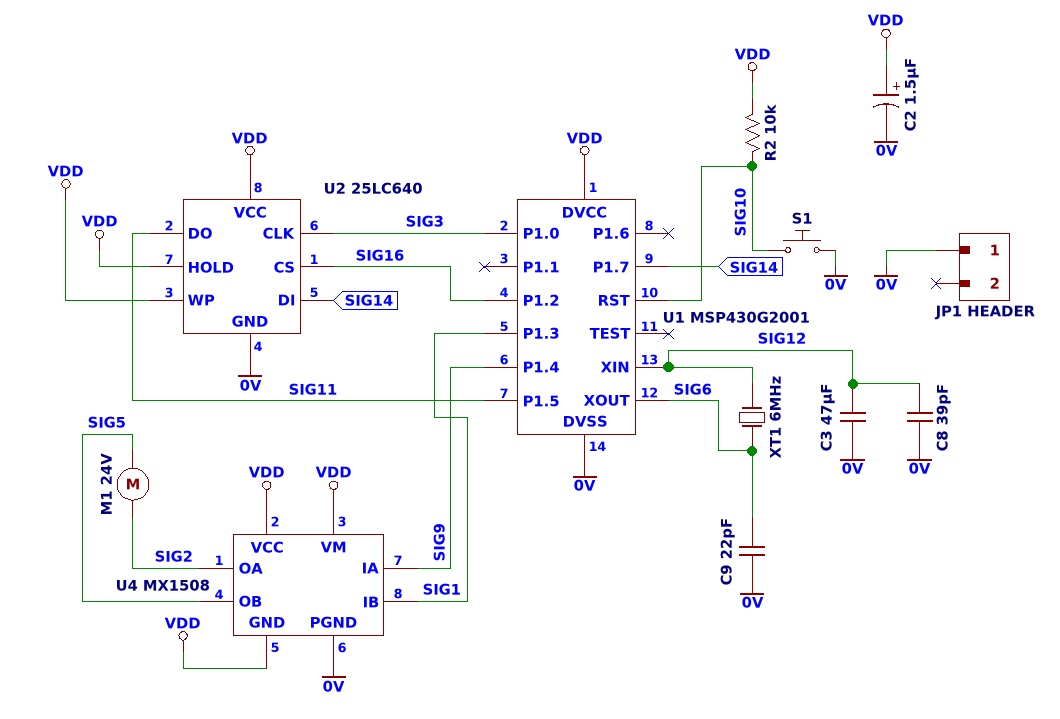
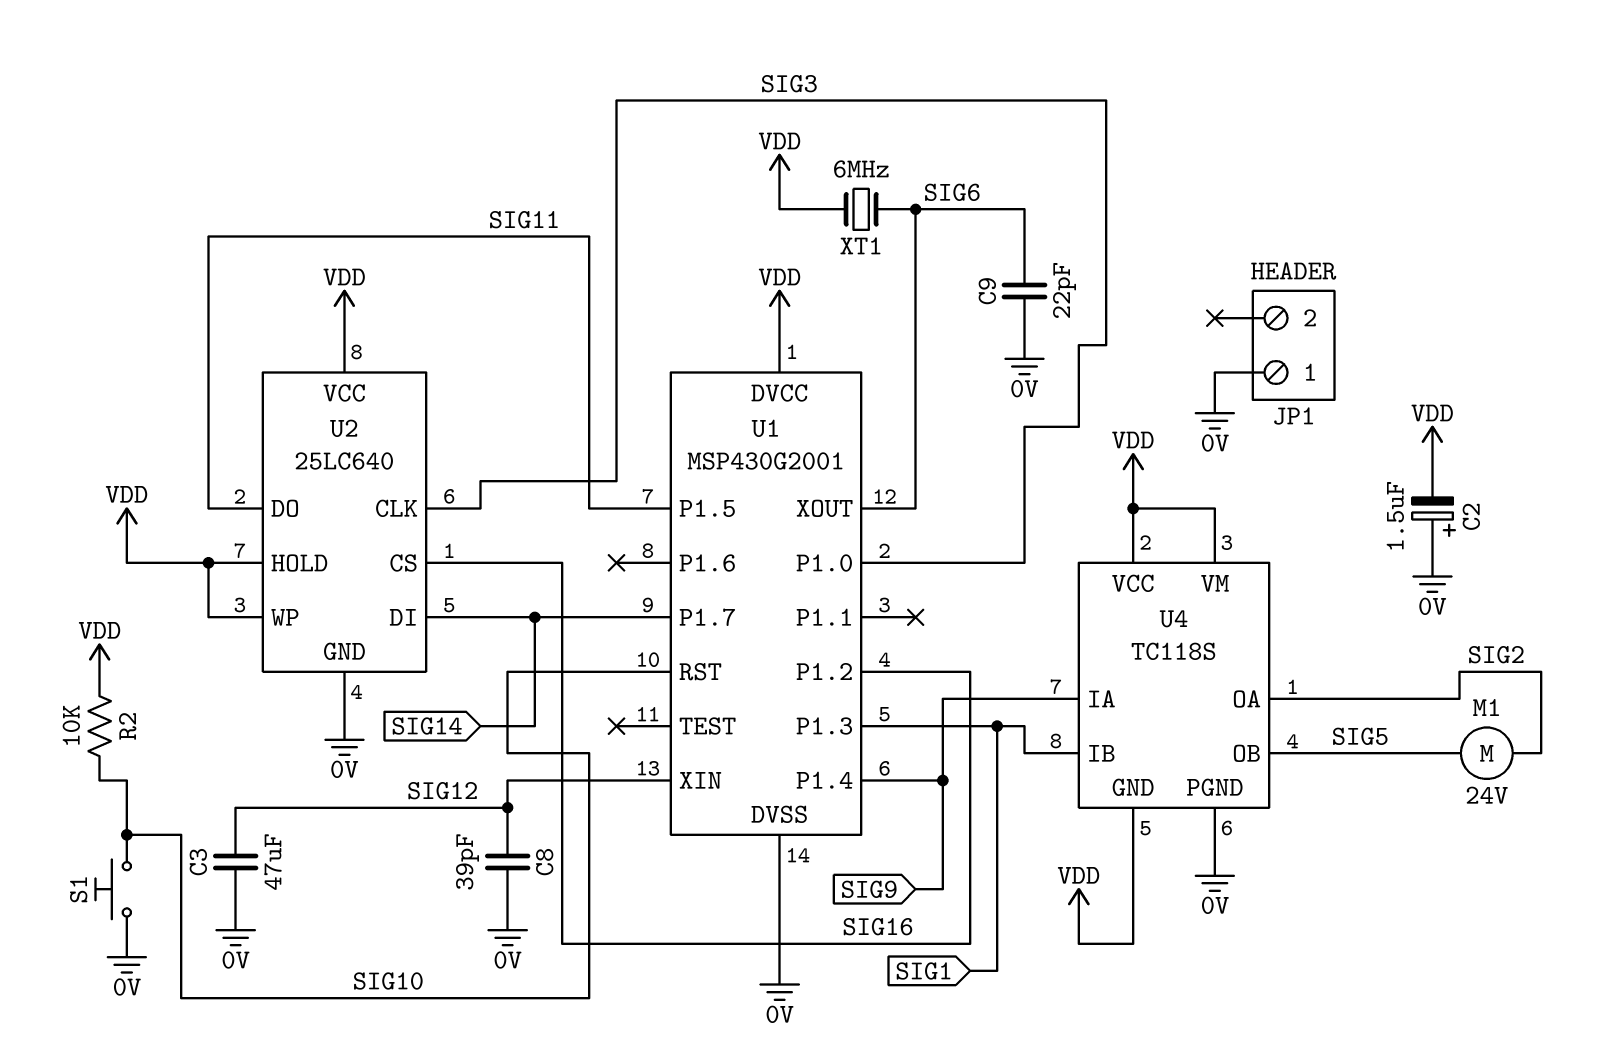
C2: 1.5uF (plus VDD, minus 0V) -> 1.5uF (plus 0V, minus VDD)
U4: MX1508 -> TC118S
XT1: 6MHz (SIG6, SIG12) -> 6MHz (SIG6, VDD)

